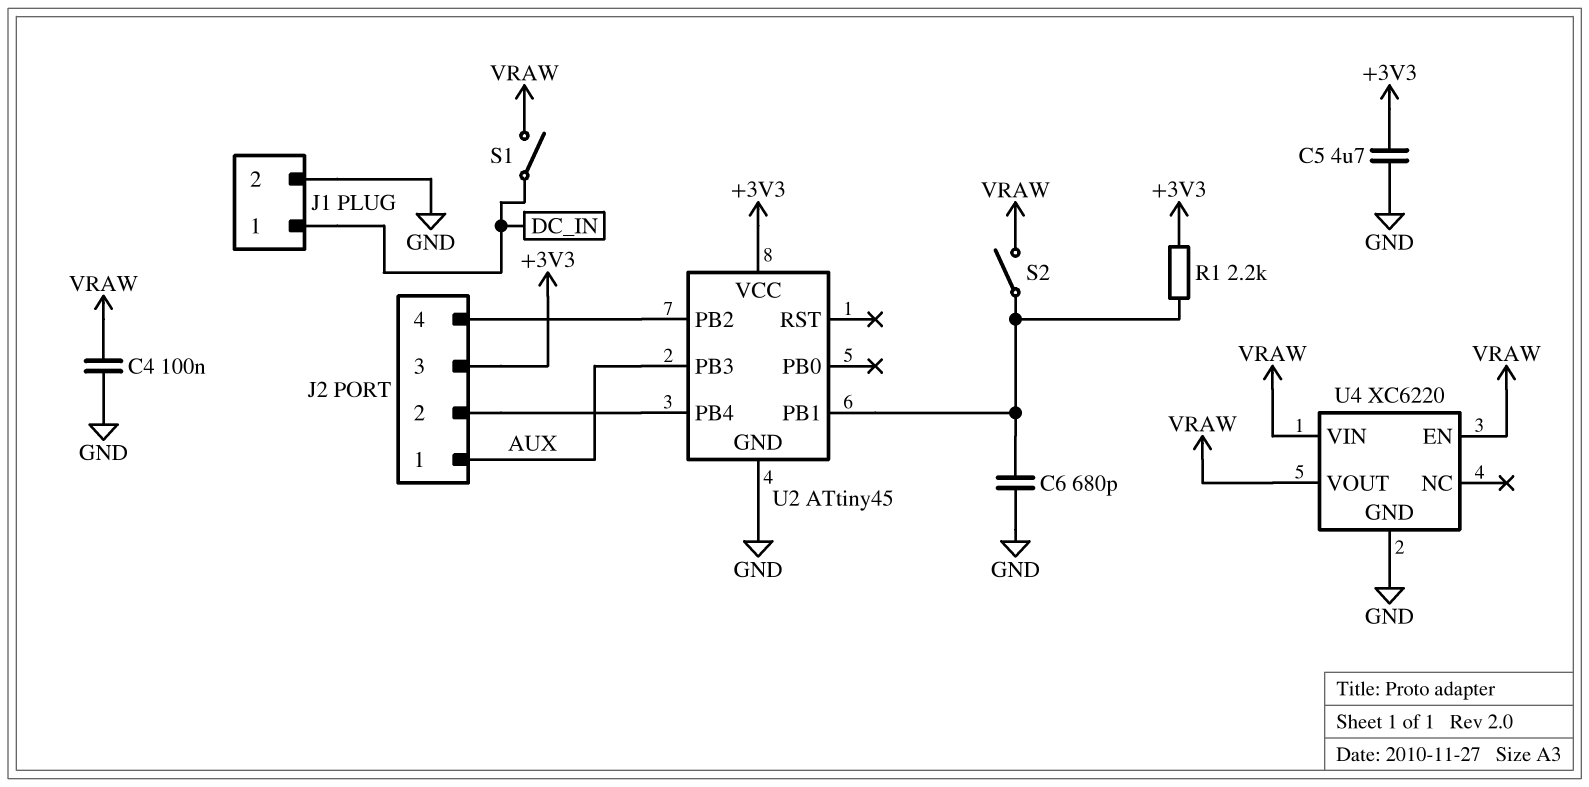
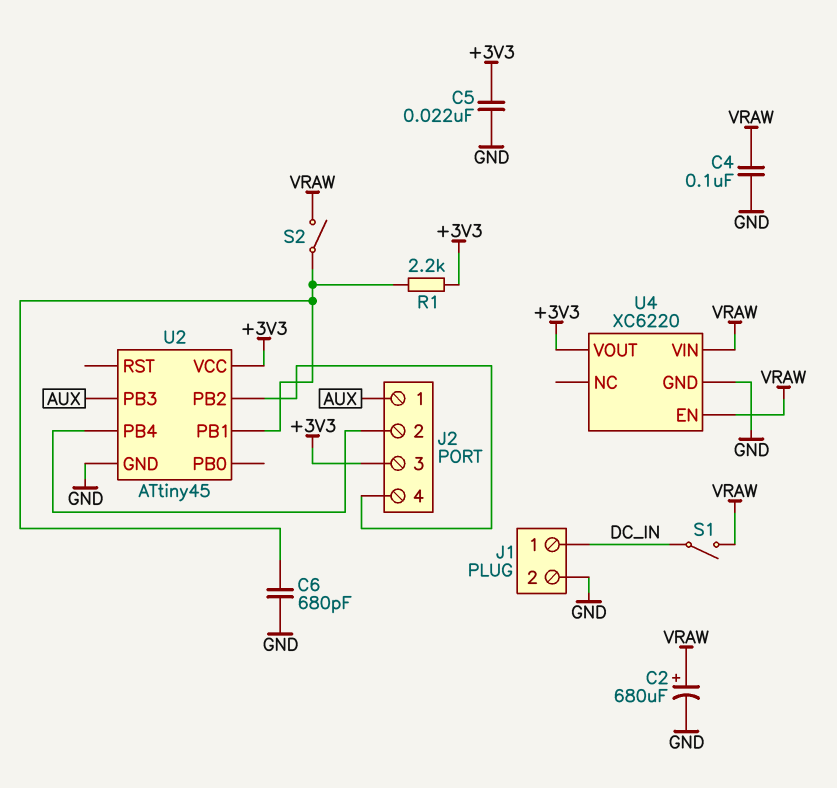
C2: none -> 680uF (plus VRAW, minus GND)
C5: 4.7uF (+3V3, GND) -> 22nF (+3V3, GND)
U4 pin VOUT: VRAW -> +3V3

